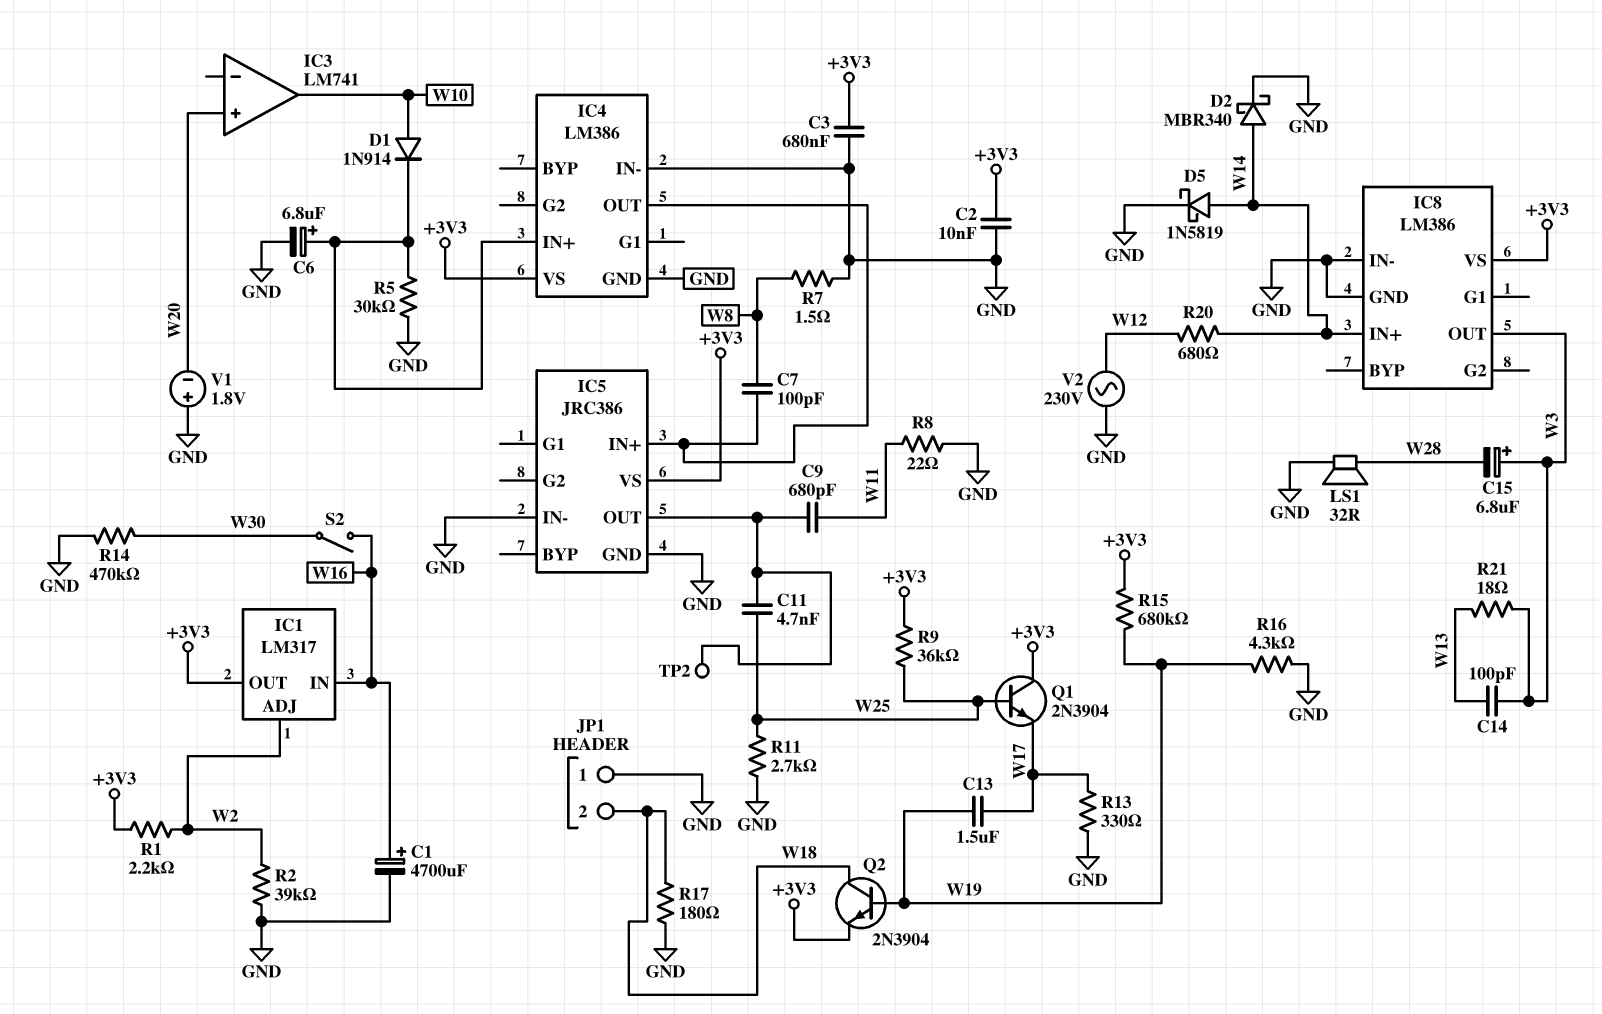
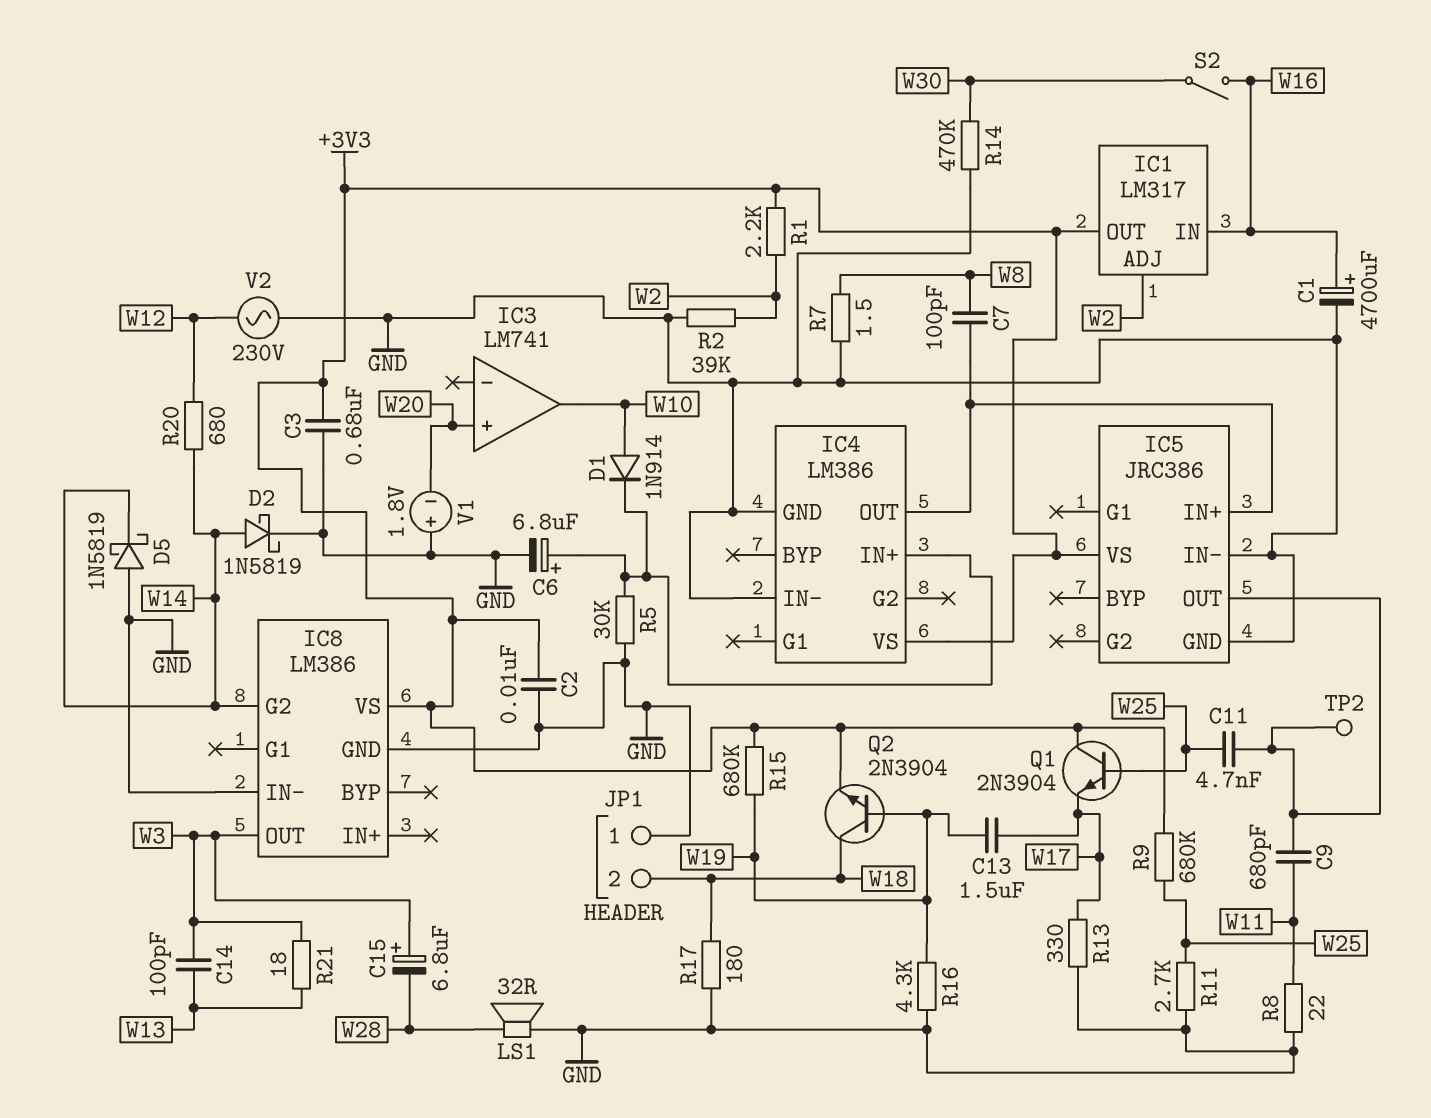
D2: schottky MBR340 (A W14, K GND) -> schottky 1N5819 (A W14, K GND)
D5: schottky 1N5819 (A W14, K GND) -> schottky 1N5819 (A GND, K W14)
IC8 pin G2: none -> W14
IC8 pin IN+: W14 -> none
R9: 36k (+3V3, W25) -> 680k (+3V3, W25)

